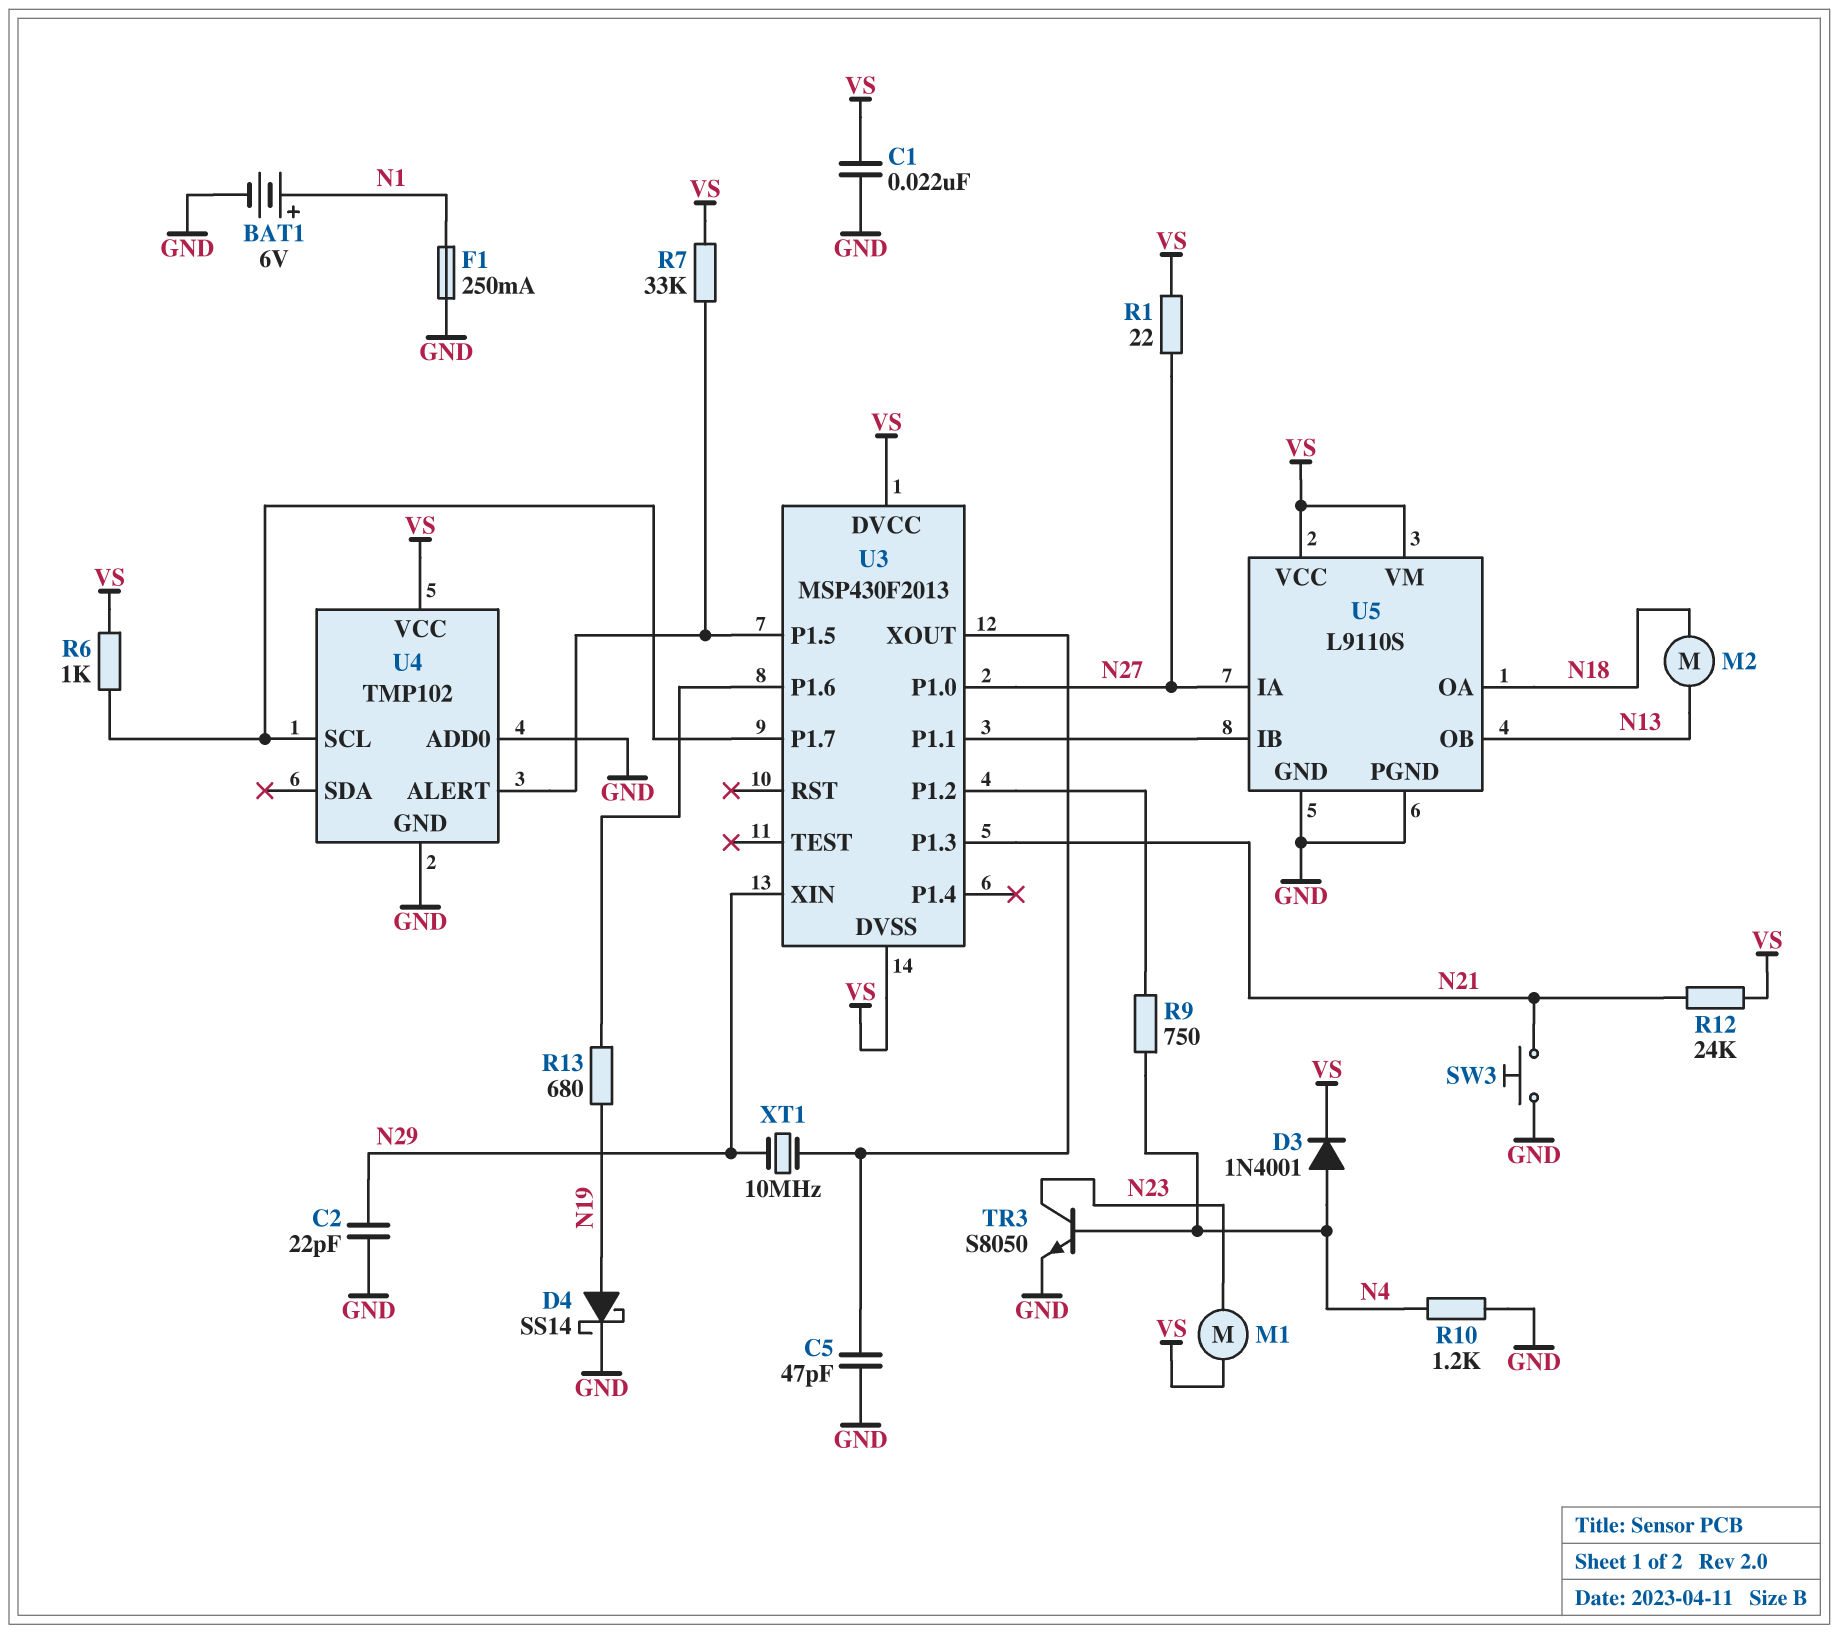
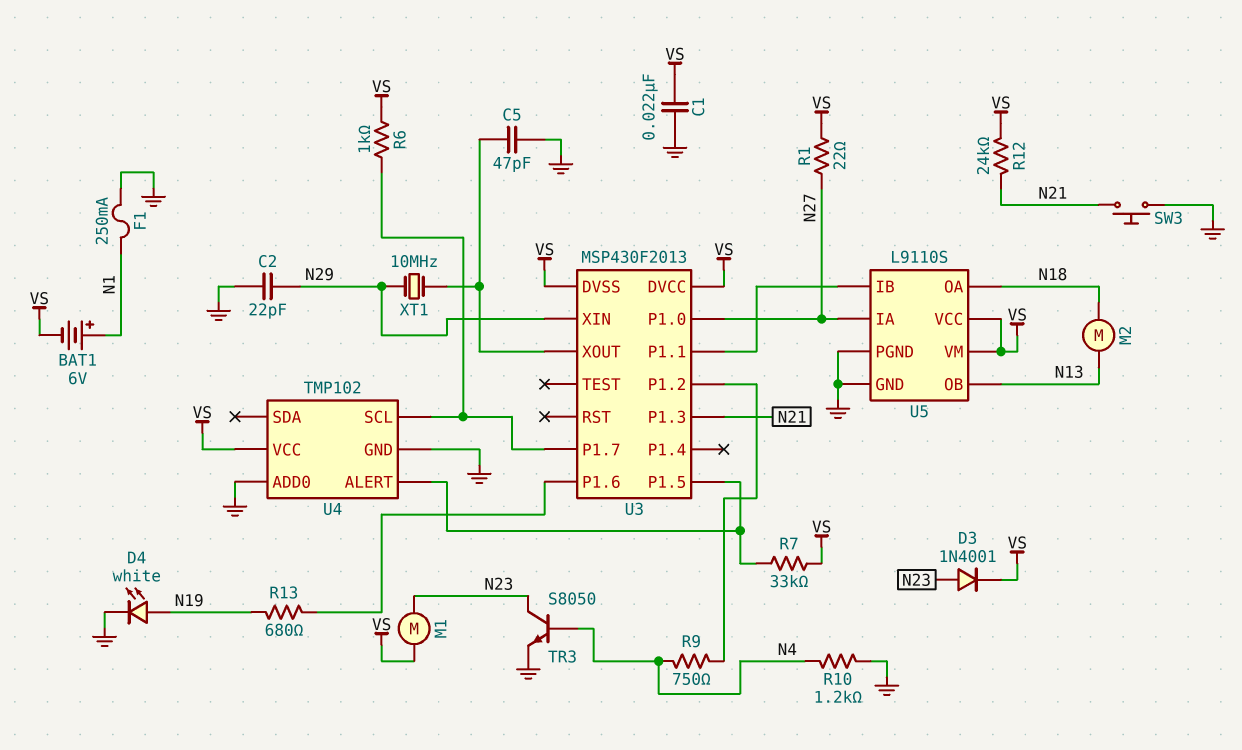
BAT1: 6V (plus N1, minus GND) -> 6V (plus N1, minus VS)
D3: diode 1N4001 (A N4, K VS) -> diode 1N4001 (A N23, K VS)
D4: schottky SS14 (A N19, K GND) -> LED white (A N19, K GND)

